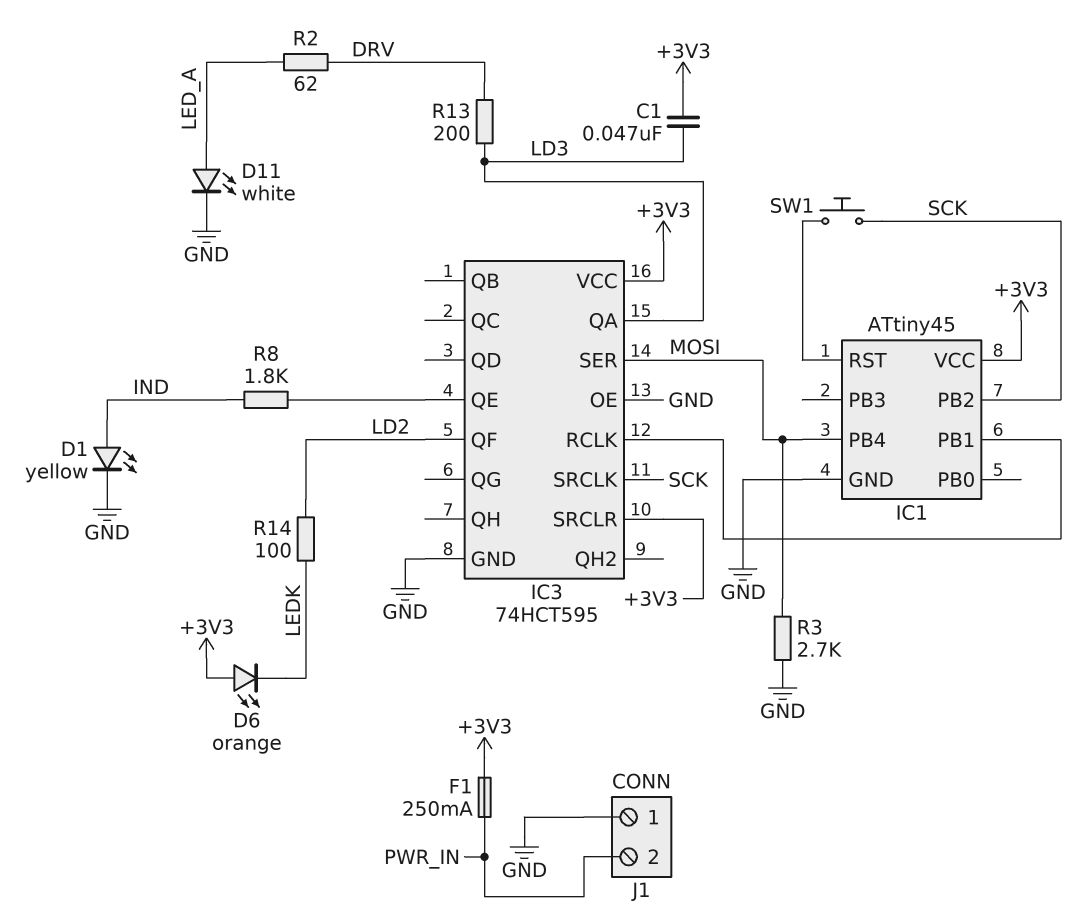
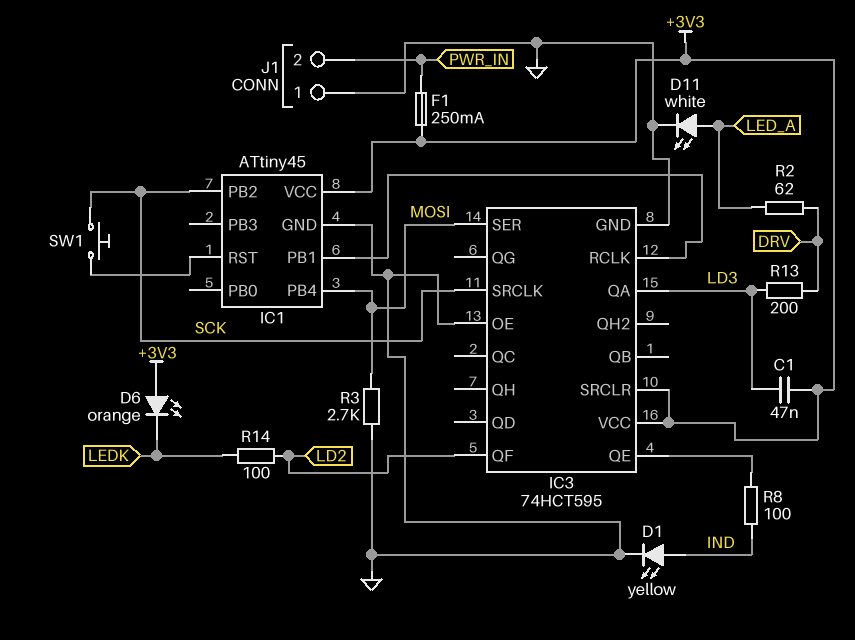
R8: 1.8k (IC3/QE, IND) -> 100 (IC3/QE, IND)

